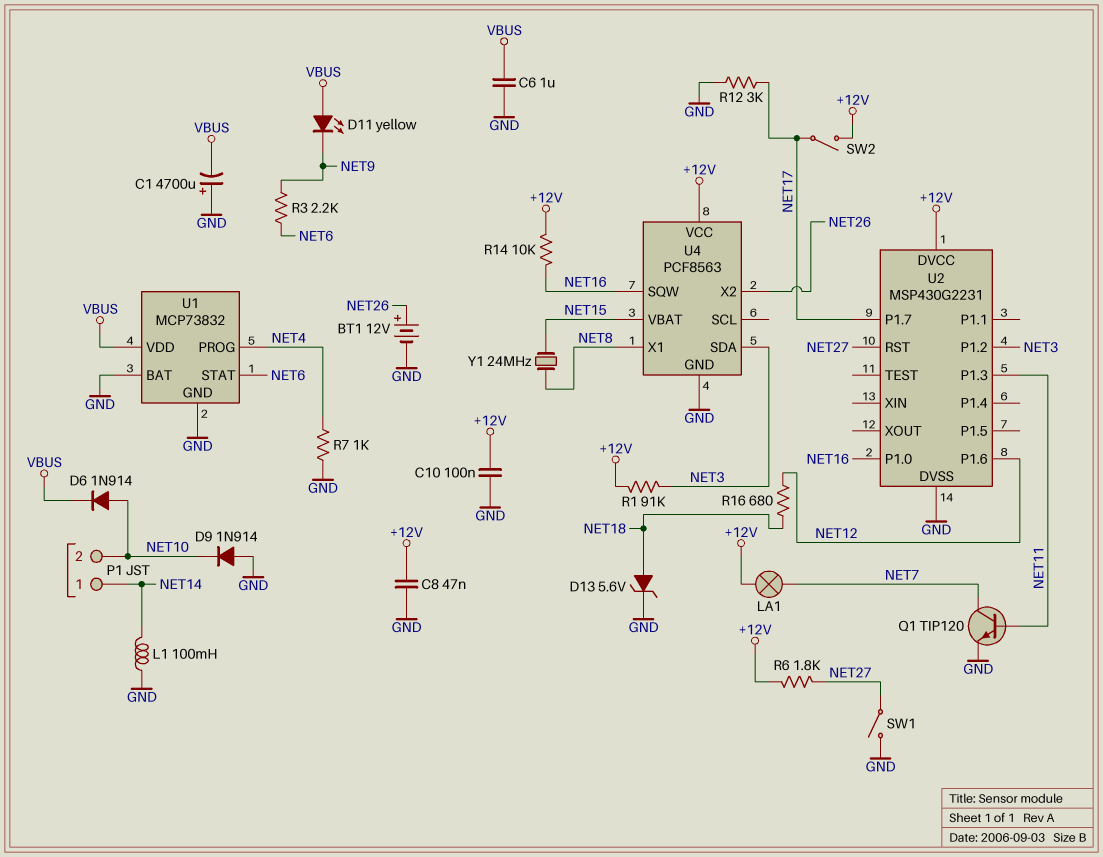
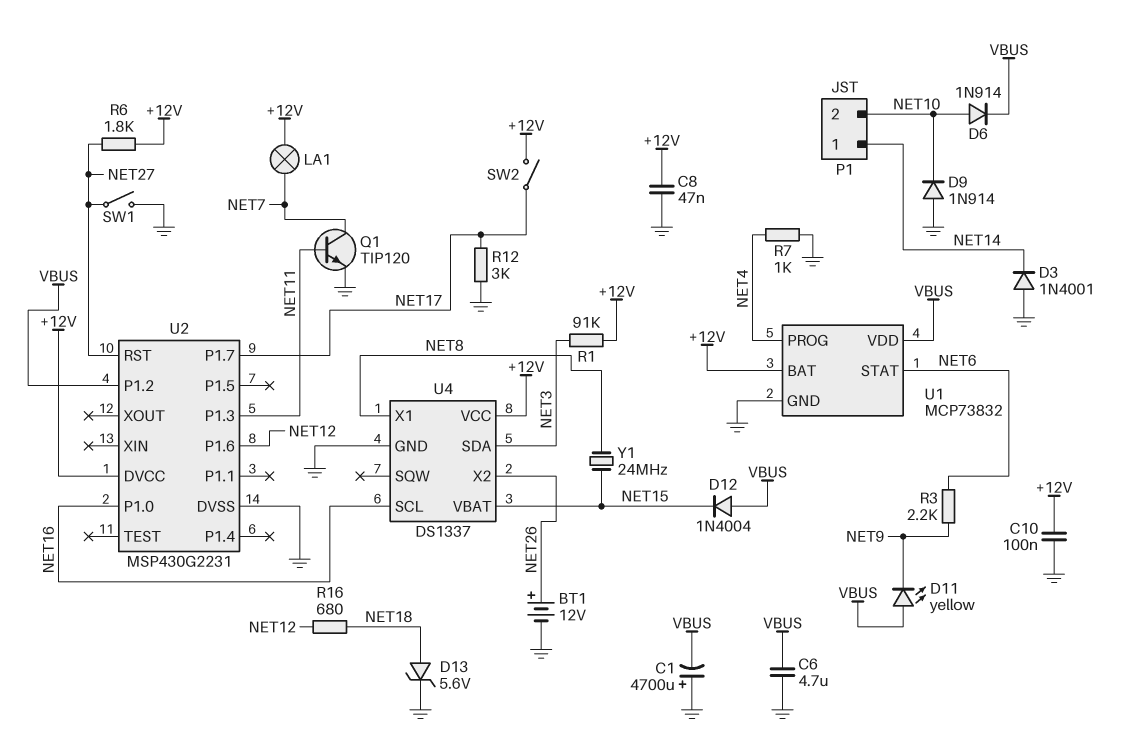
C6: 1uF (GND, VBUS) -> 4.7uF (GND, VBUS)
D3: none -> diode 1N4001 (A GND, K NET14)
D12: none -> diode 1N4004 (A VBUS, K NET15)
L1: 100mH (GND, NET14) -> none
R14: 10k (+12V, NET16) -> none
U1 pin BAT: GND -> +12V
U2 pin P1.2: NET3 -> VBUS
U4: PCF8563 -> DS1337
U4 pin SCL: none -> NET16
U4 pin SQW: NET16 -> none

